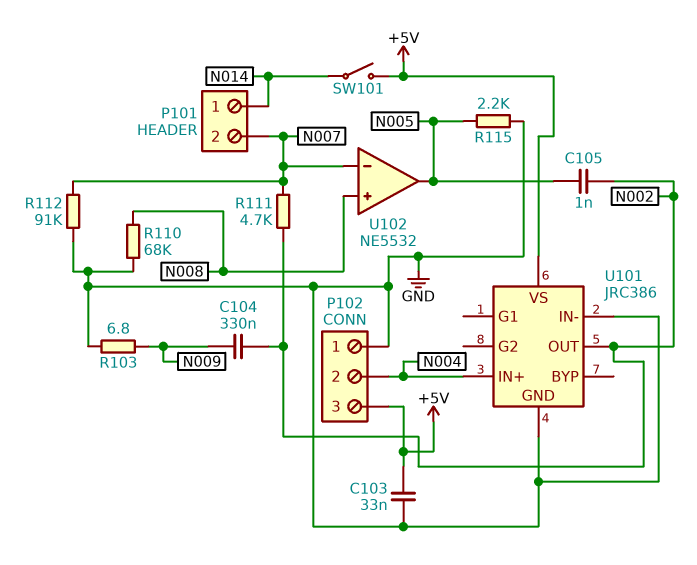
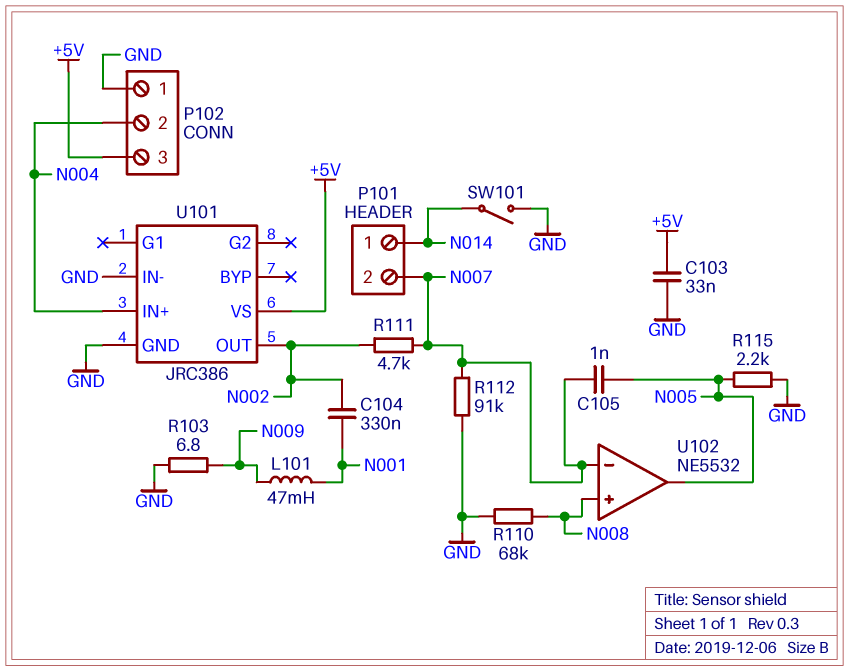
C104: 330nF (N002, N009) -> 330nF (N001, N002)
C105: 1nF (N002, N005) -> 1nF (N005, N007)
L101: none -> 47mH (N001, N009)
SW101: switch (+5V, N014) -> switch (GND, N014)

